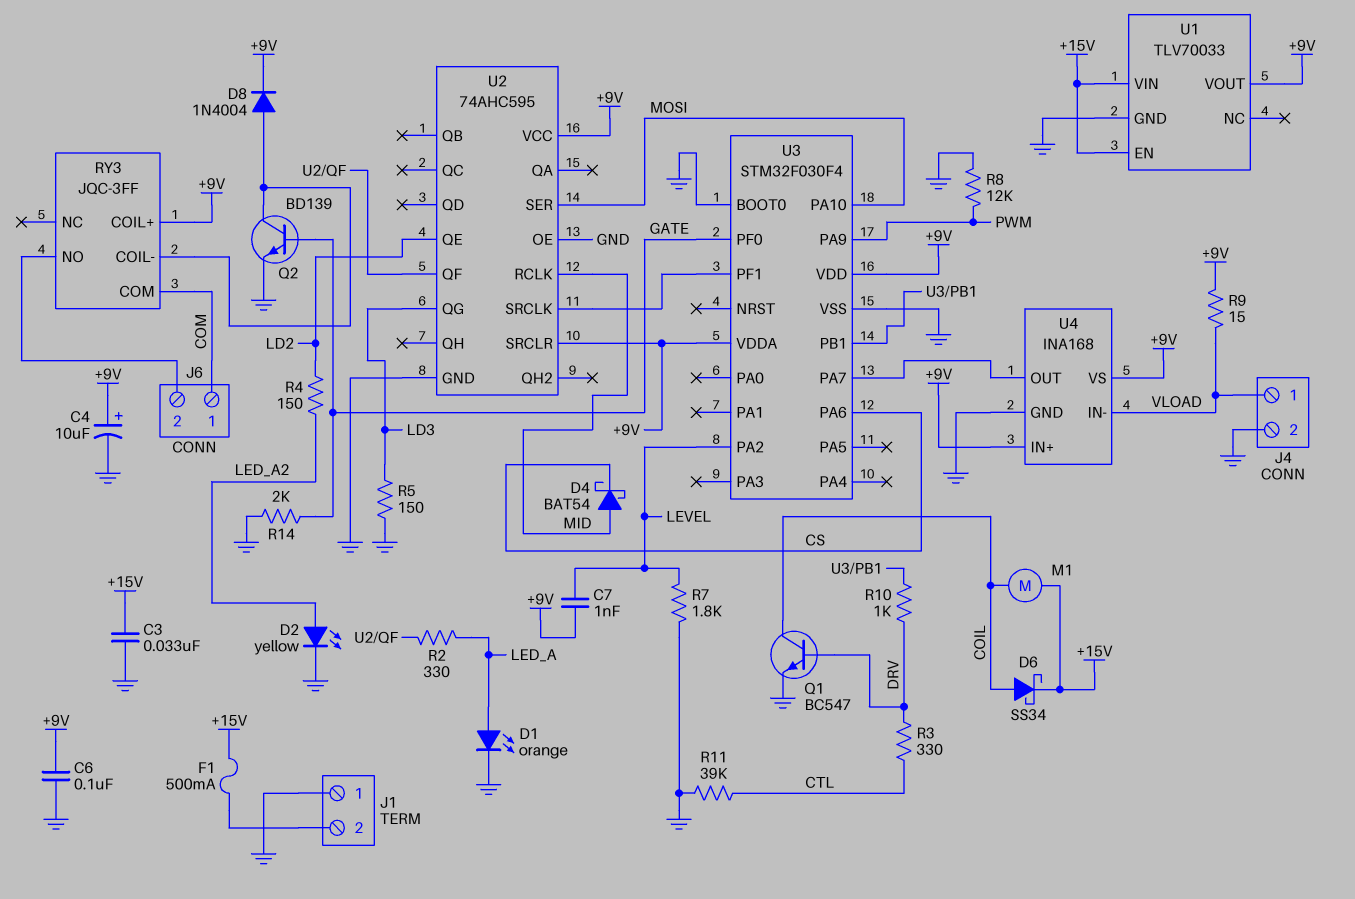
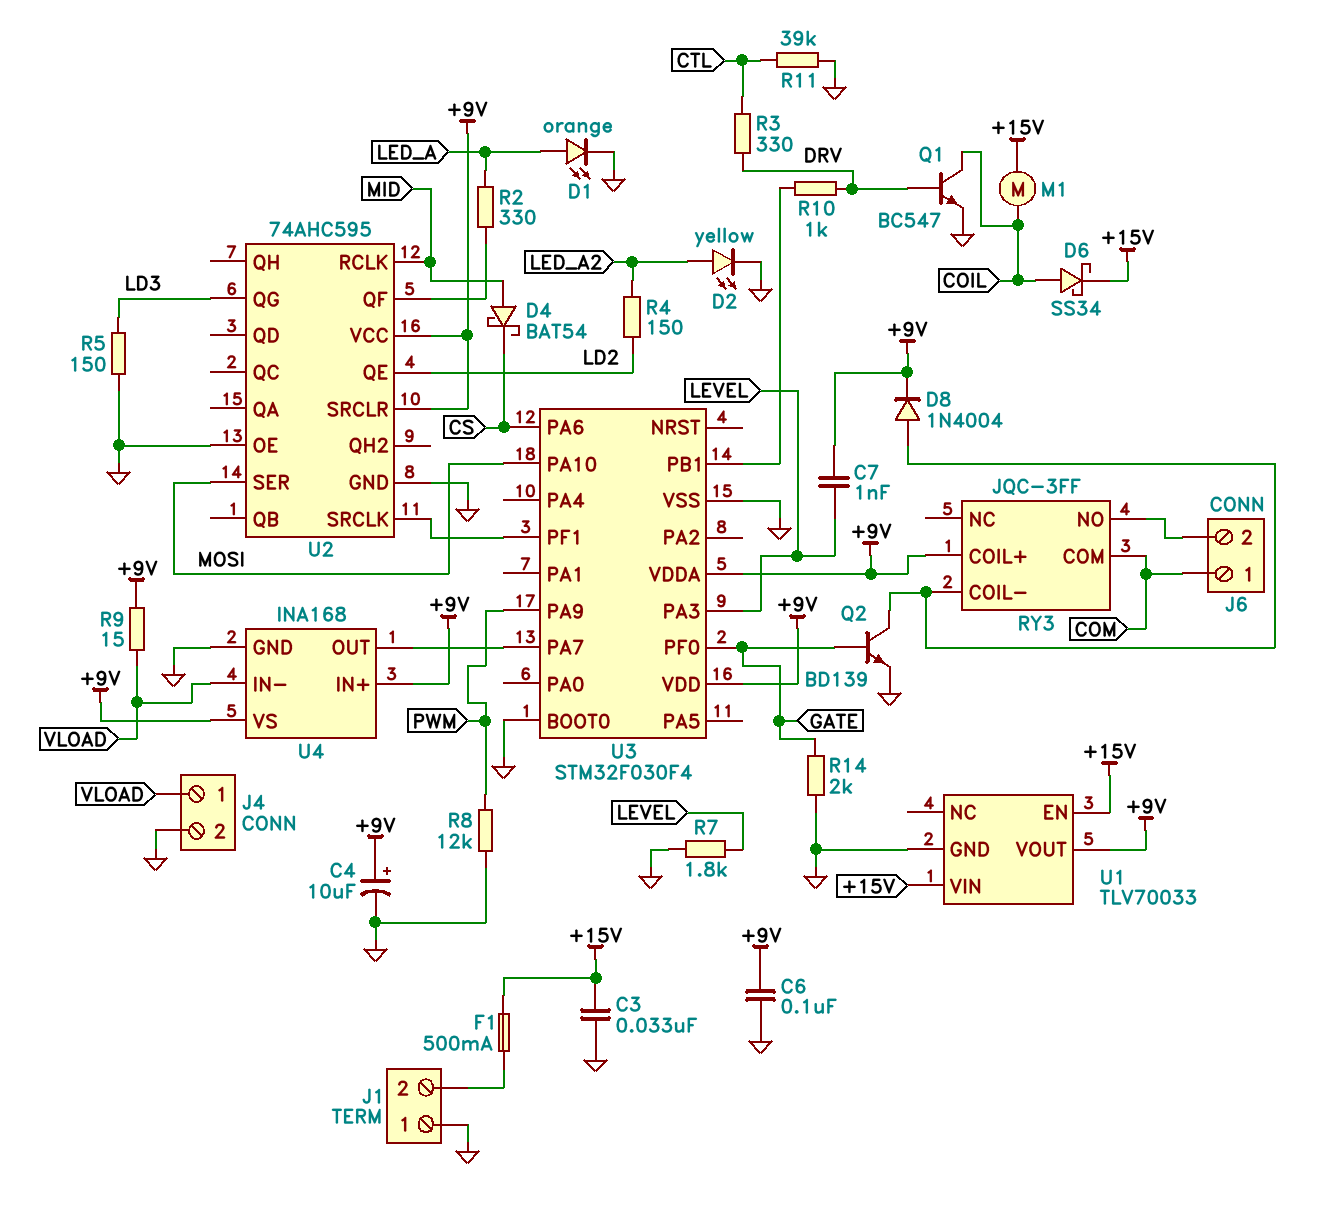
U3 pin PA2: LEVEL -> none
U3 pin PA3: none -> LEVEL

